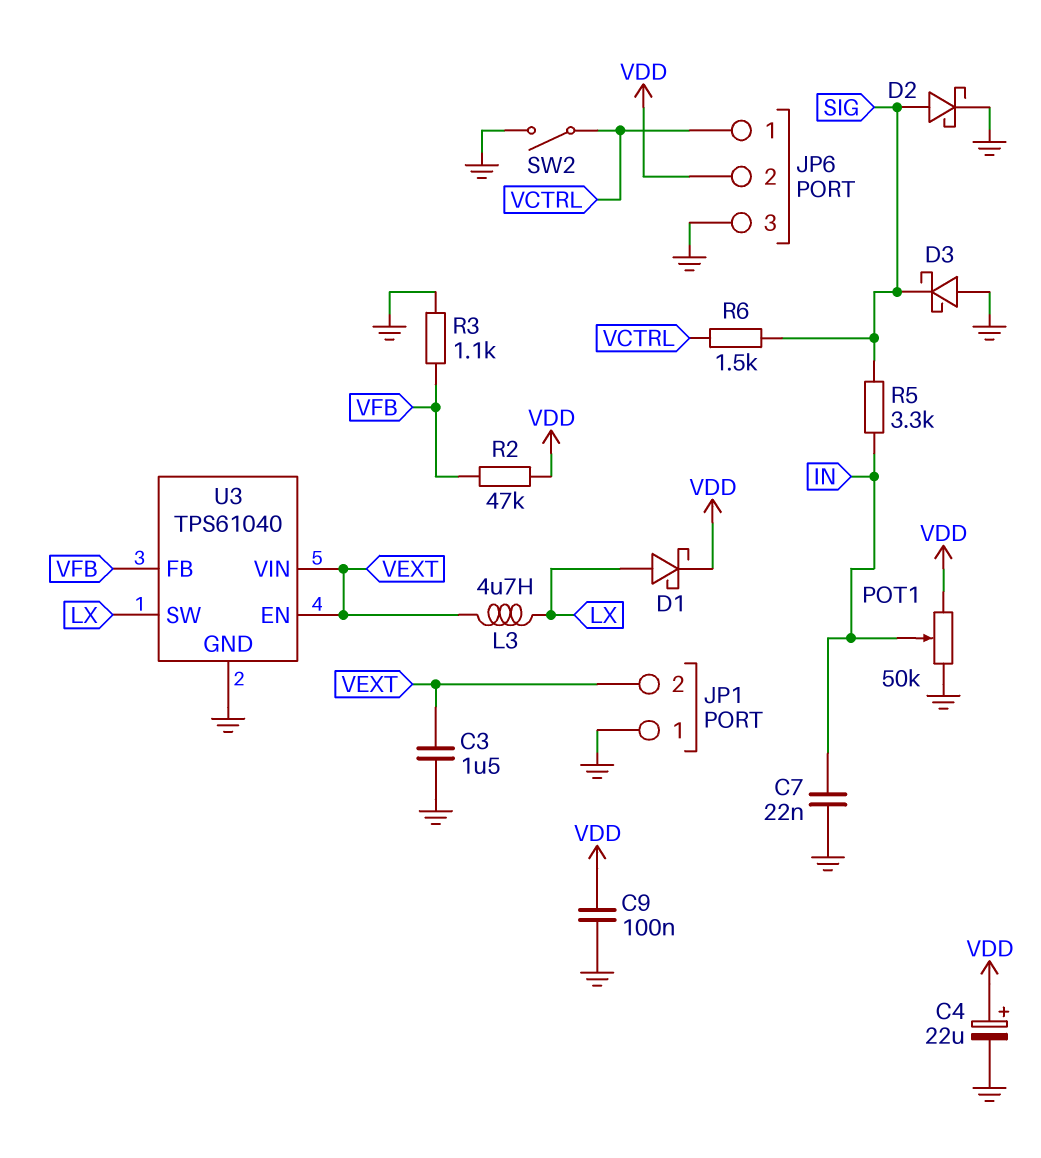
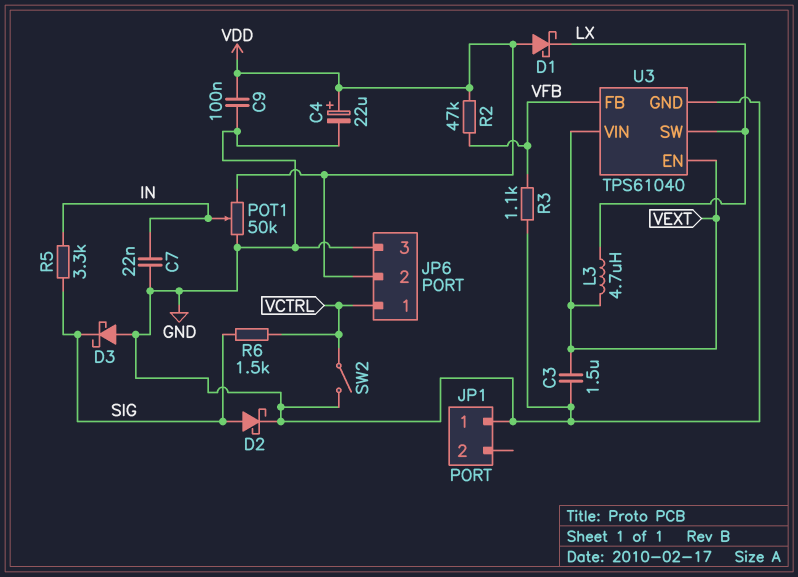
D1: schottky (A LX, K VDD) -> schottky (A VDD, K LX)
JP1 pin 2: VEXT -> none

